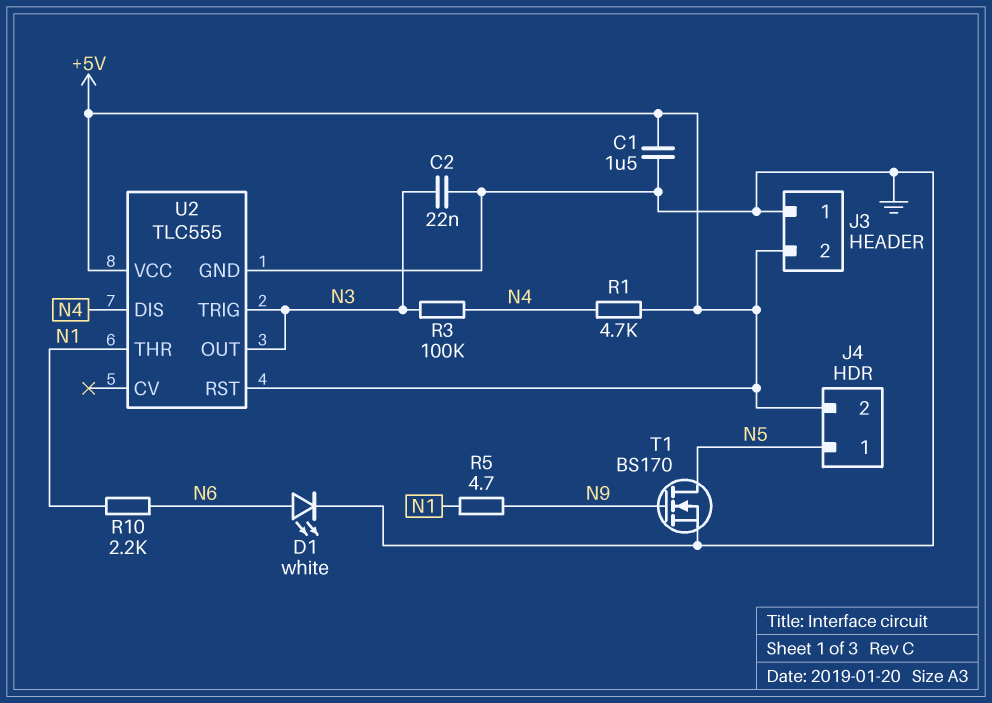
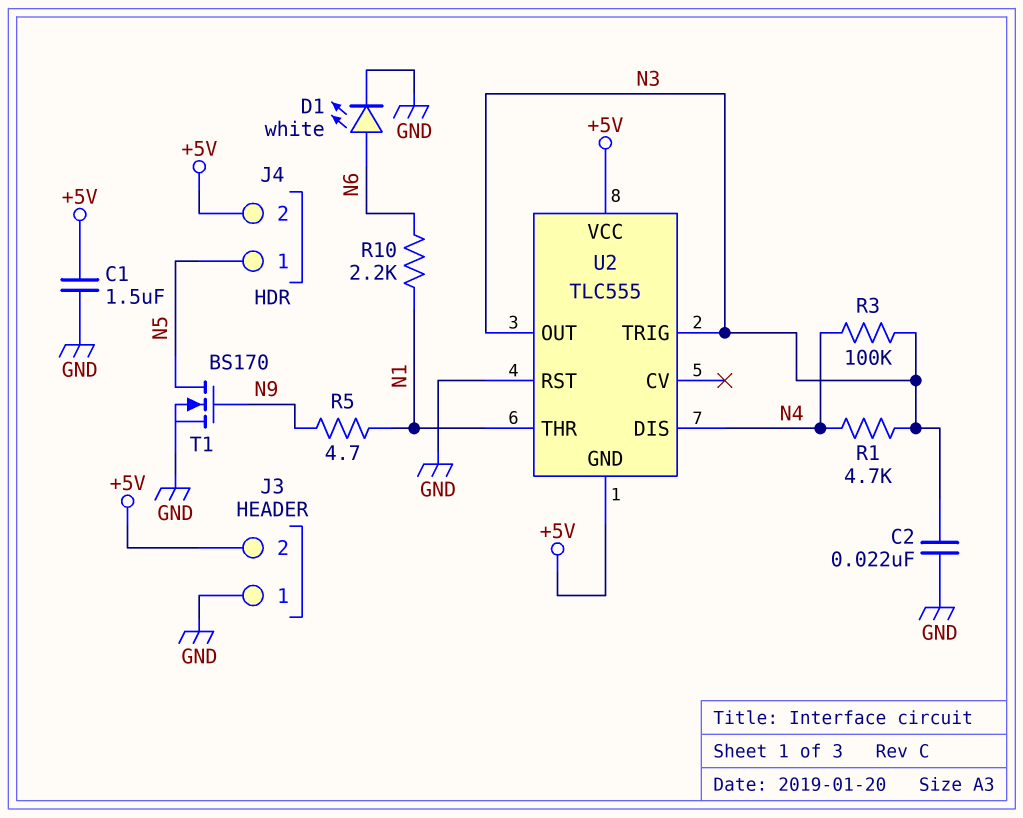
R1: 4.7k (+5V, N4) -> 4.7k (N3, N4)
U2 pin GND: GND -> +5V
U2 pin RST: +5V -> GND

